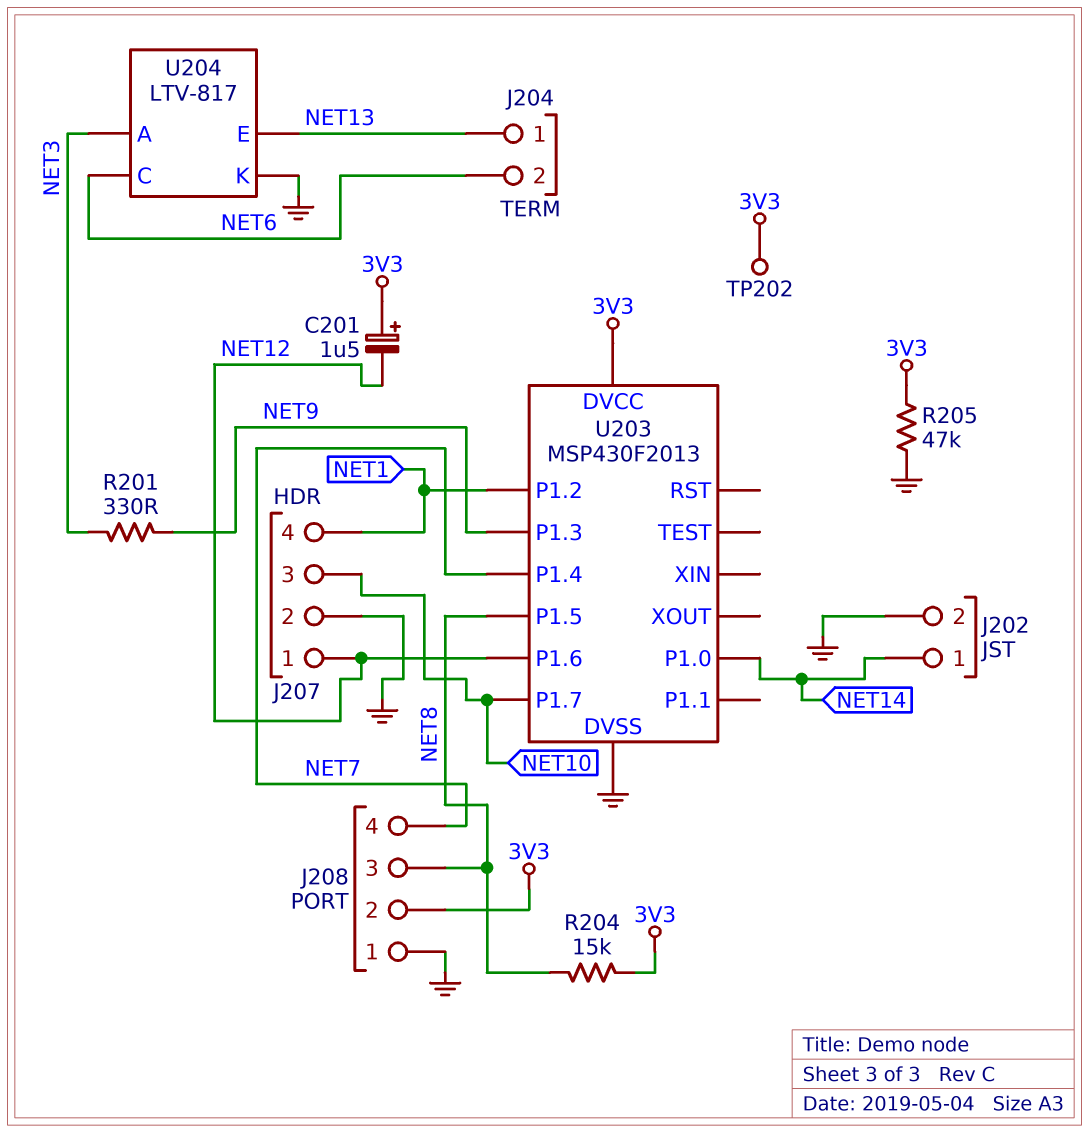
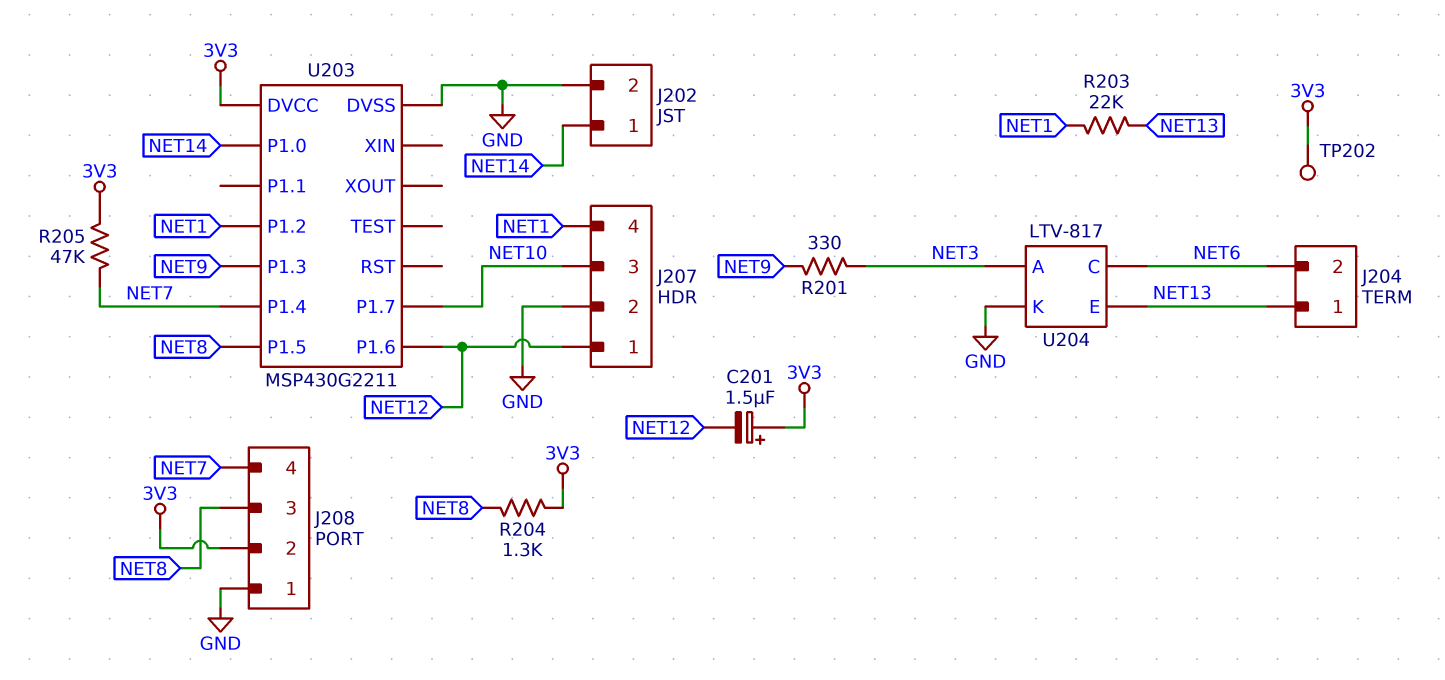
R203: none -> 22k (NET1, NET13)
R204: 15k (3V3, NET8) -> 1.3k (3V3, NET8)
R205: 47k (3V3, GND) -> 47k (3V3, NET7)
U203: MSP430F2013 -> MSP430G2211

